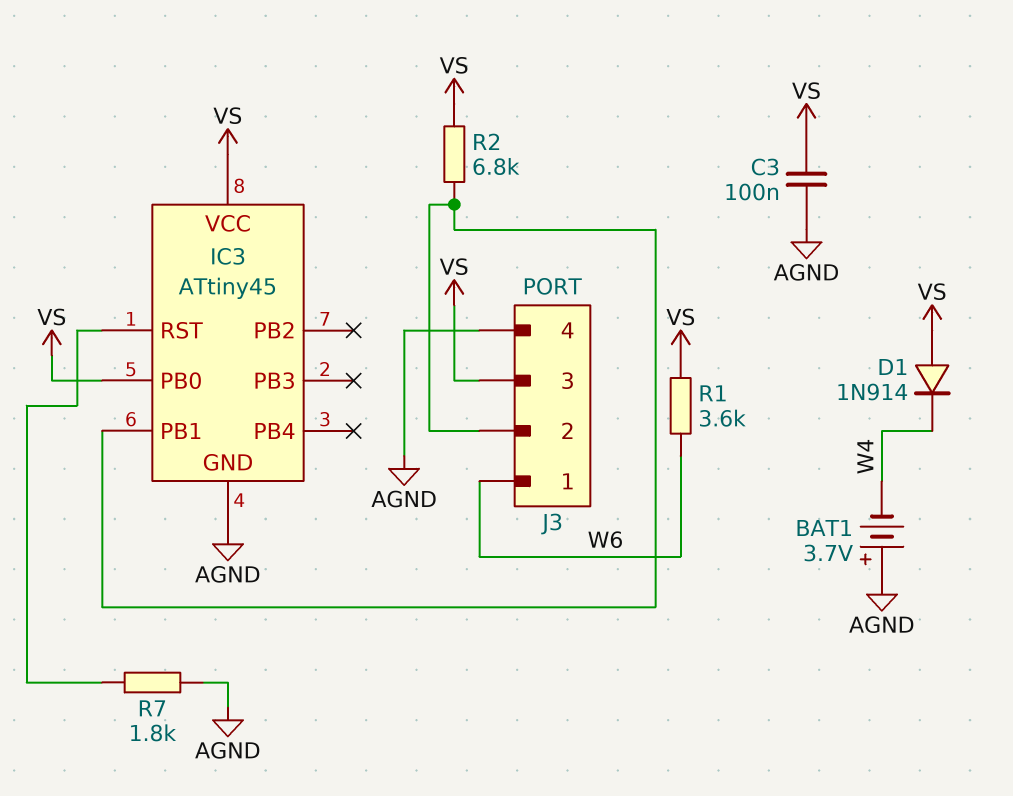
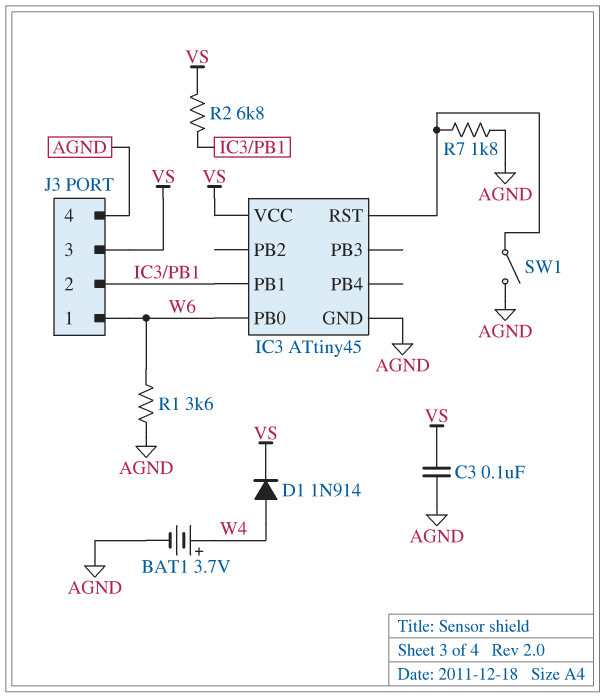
BAT1: 3.7V (plus AGND, minus W4) -> 3.7V (plus W4, minus AGND)
D1: diode 1N914 (A VS, K W4) -> diode 1N914 (A W4, K VS)
IC3 pin PB0: VS -> W6
R1: 3.6k (VS, W6) -> 3.6k (AGND, W6)
SW1: none -> switch (AGND, IC3/RST)

